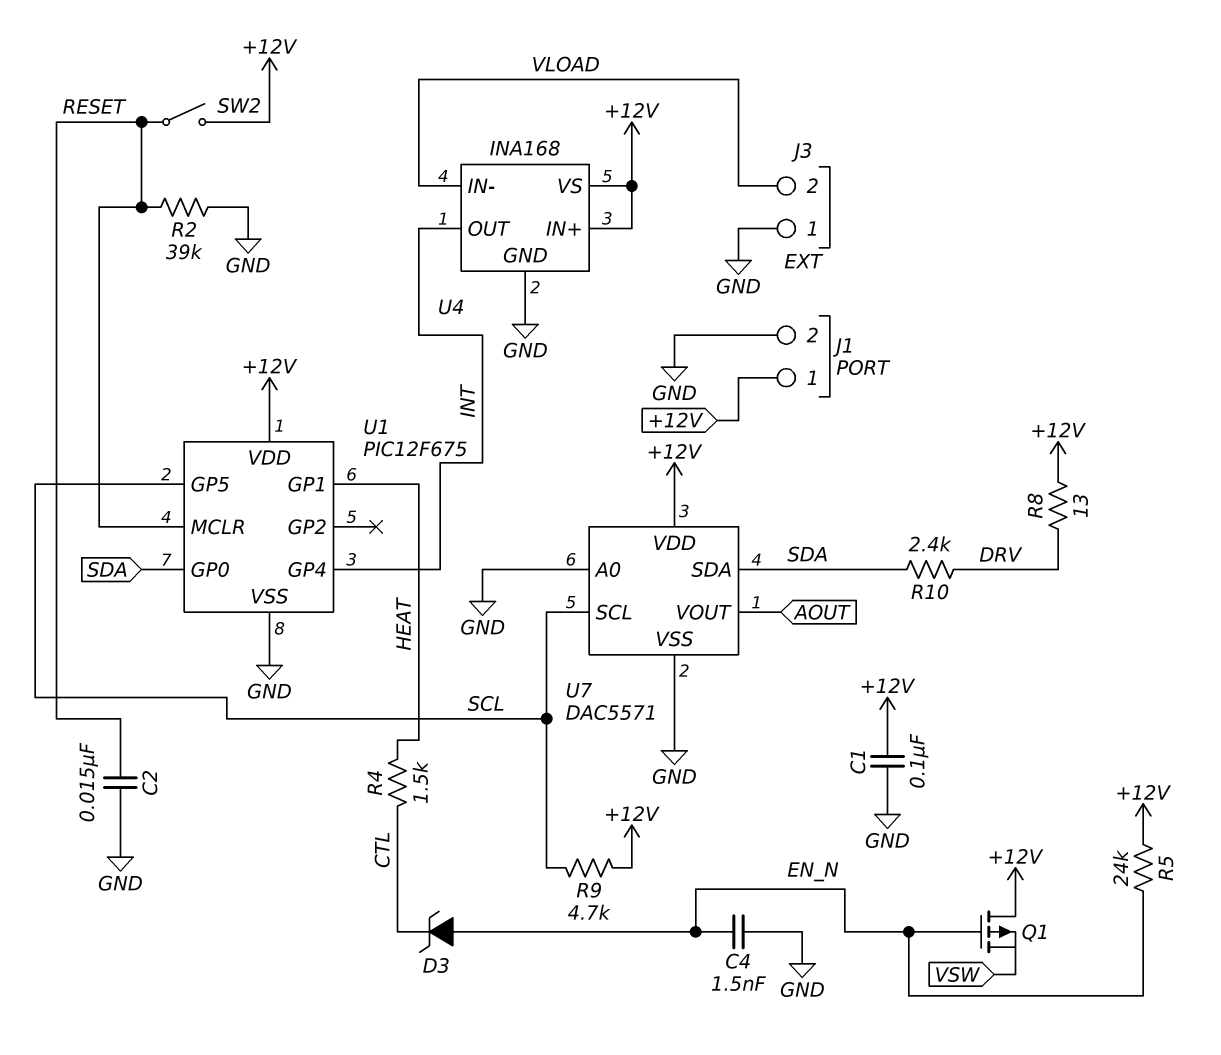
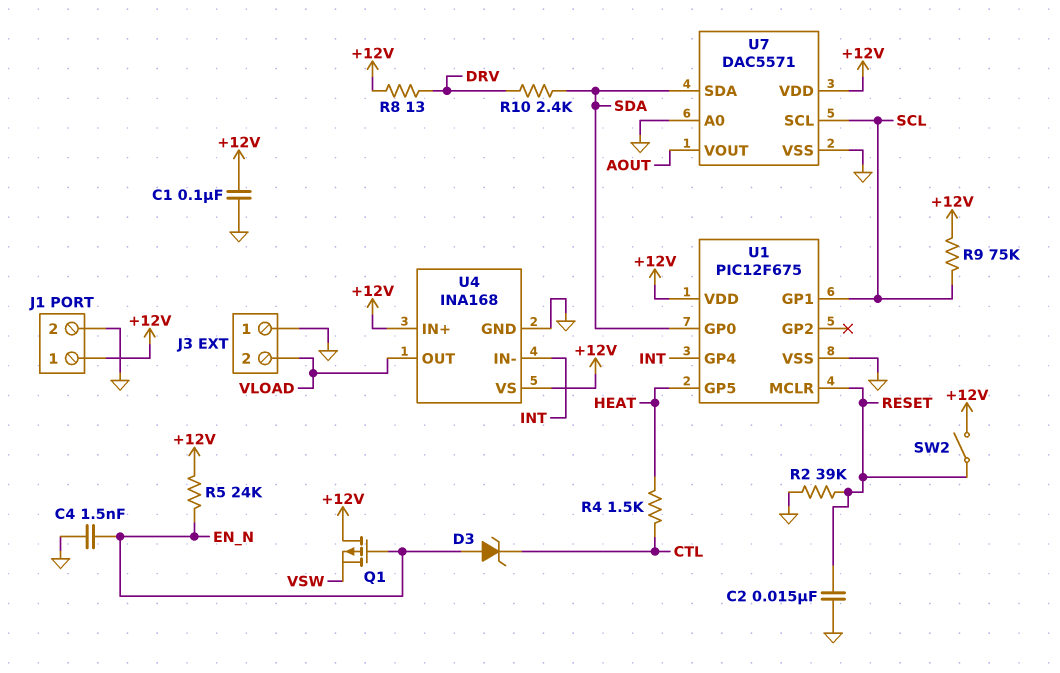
R9: 4.7k (+12V, SCL) -> 75k (+12V, SCL)
U1 pin GP1: HEAT -> SCL
U1 pin GP5: SCL -> HEAT
U4 pin IN-: VLOAD -> INT
U4 pin OUT: INT -> VLOAD

